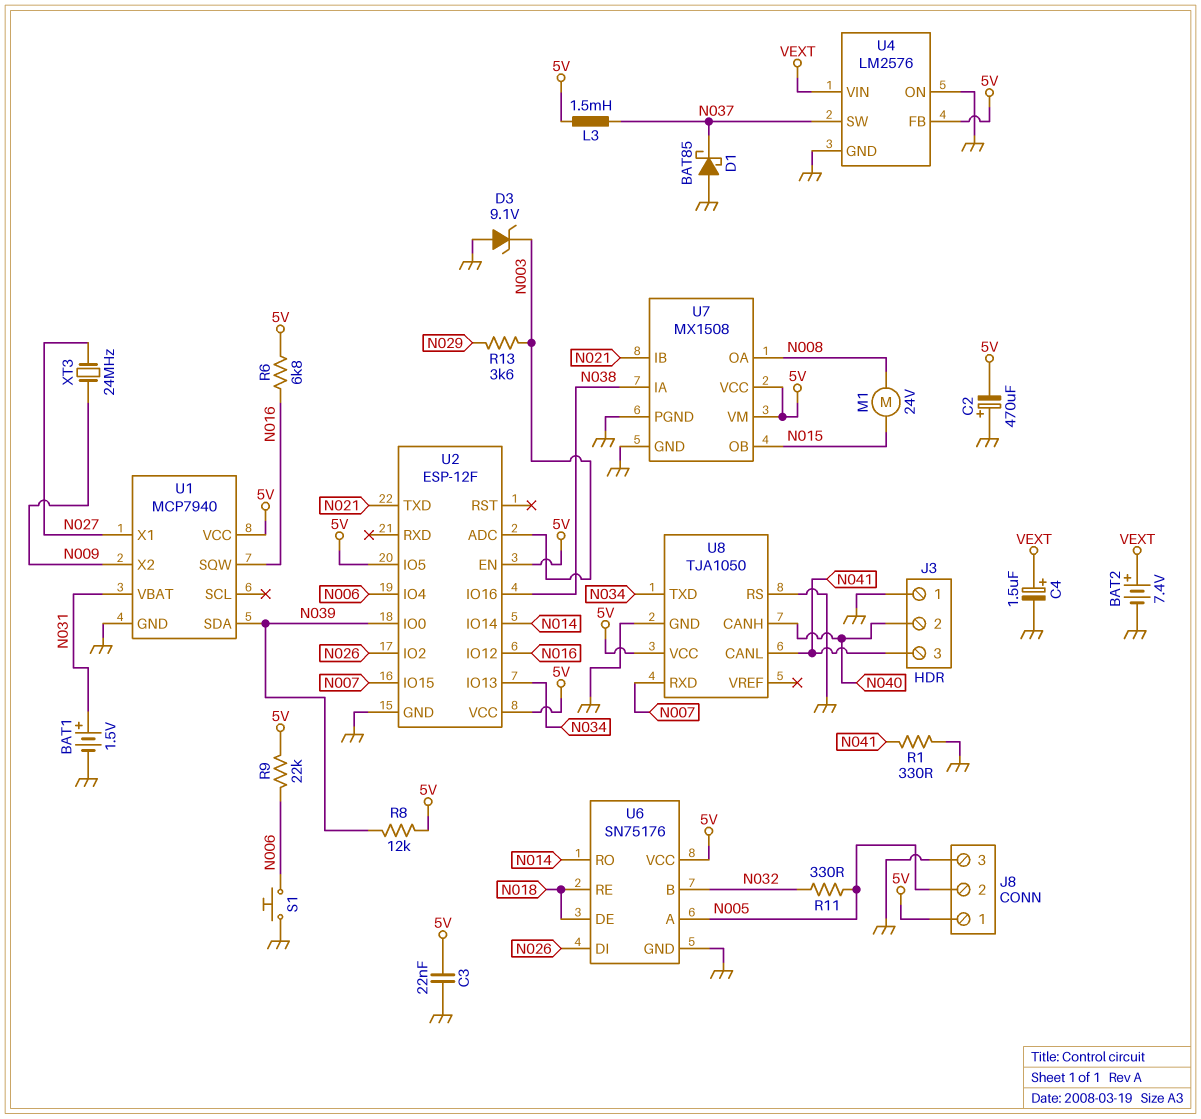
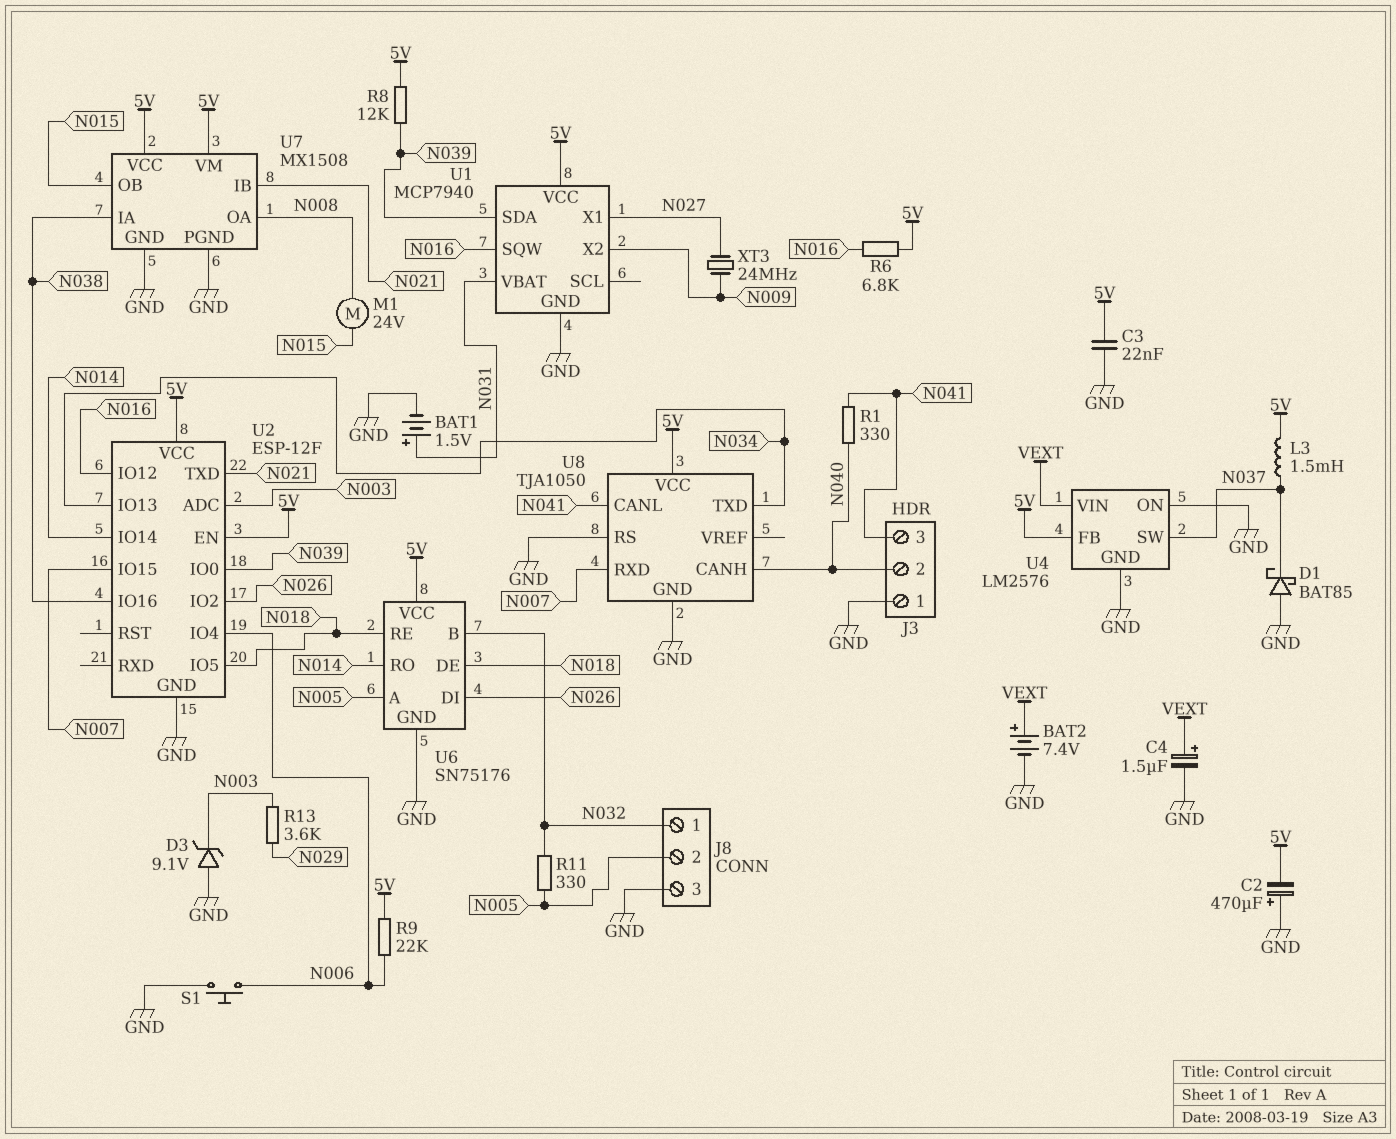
J8 pin 1: 5V -> N032
R1: 330 (GND, N041) -> 330 (N040, N041)
U2 pin IO5: 5V -> N018

